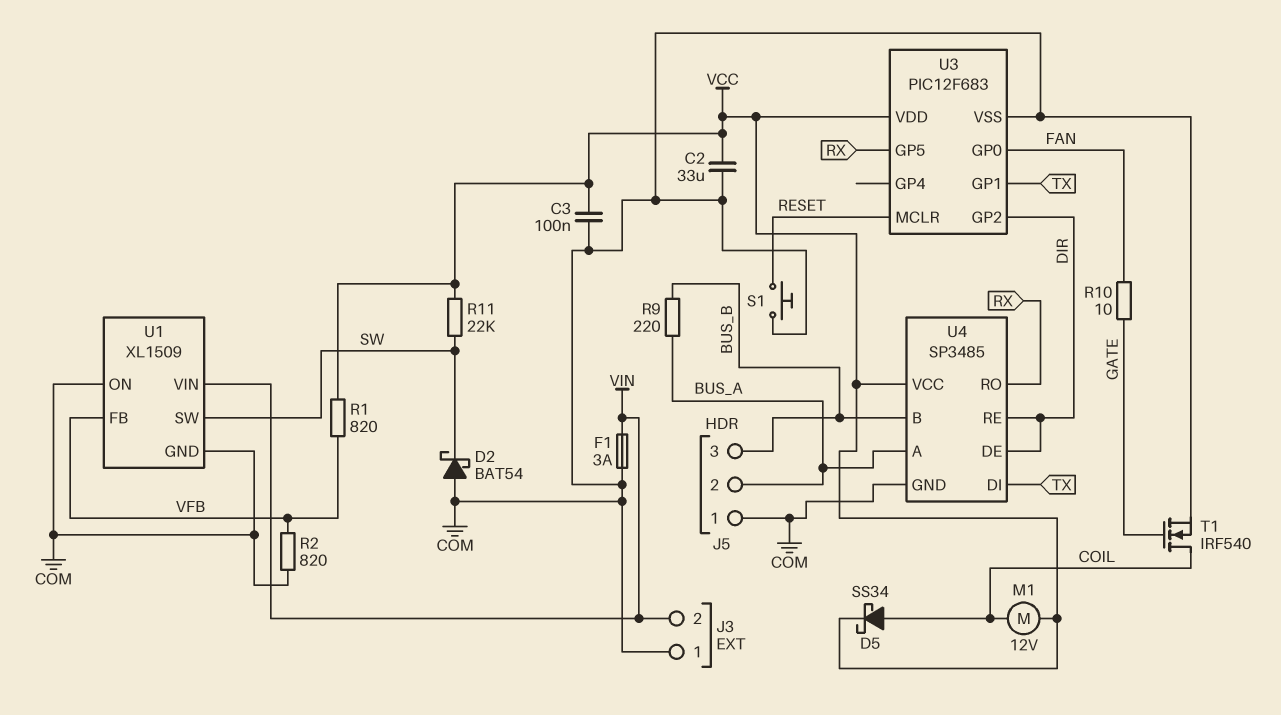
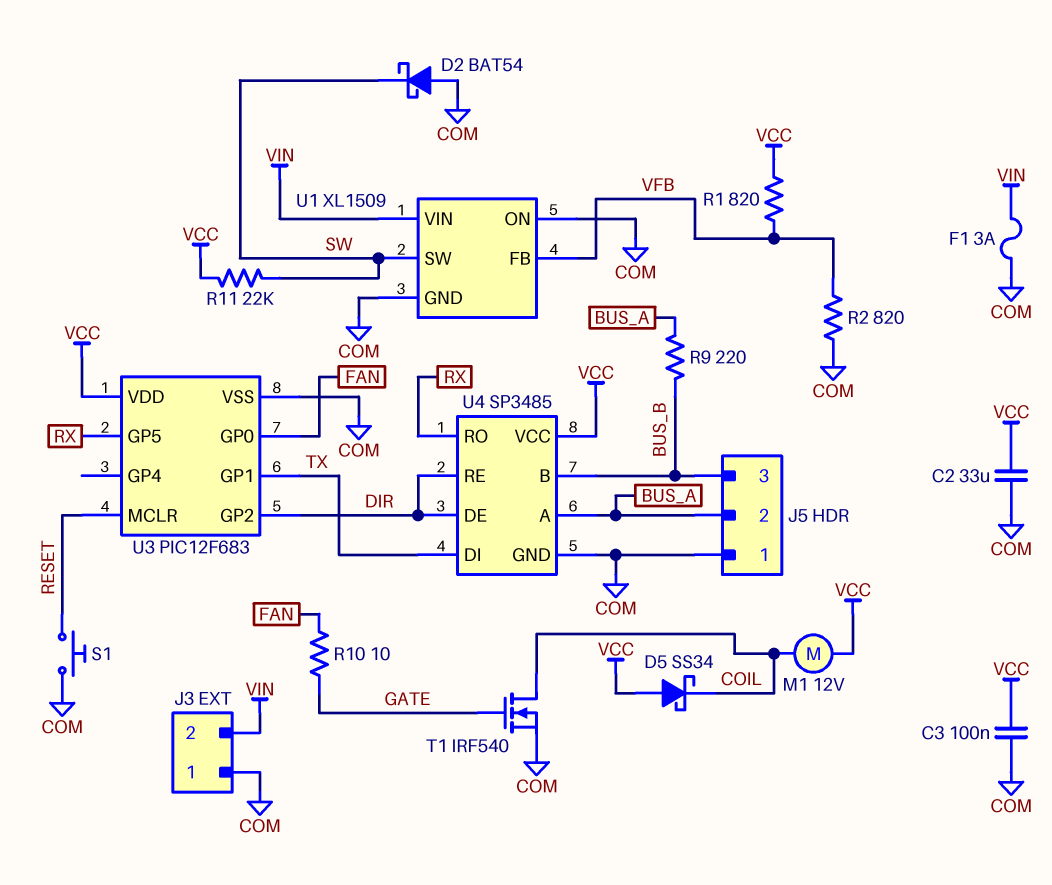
D5: schottky SS34 (A COIL, K VCC) -> schottky SS34 (A VCC, K COIL)

